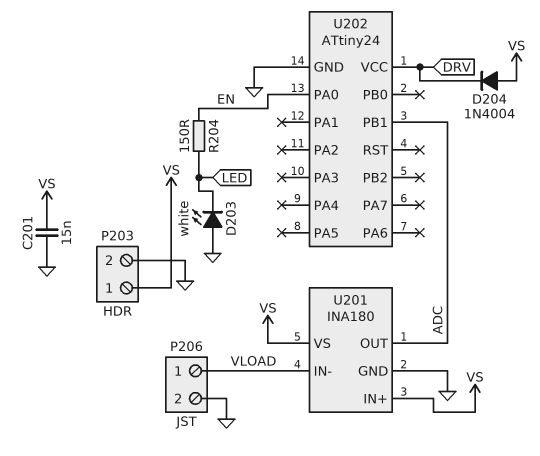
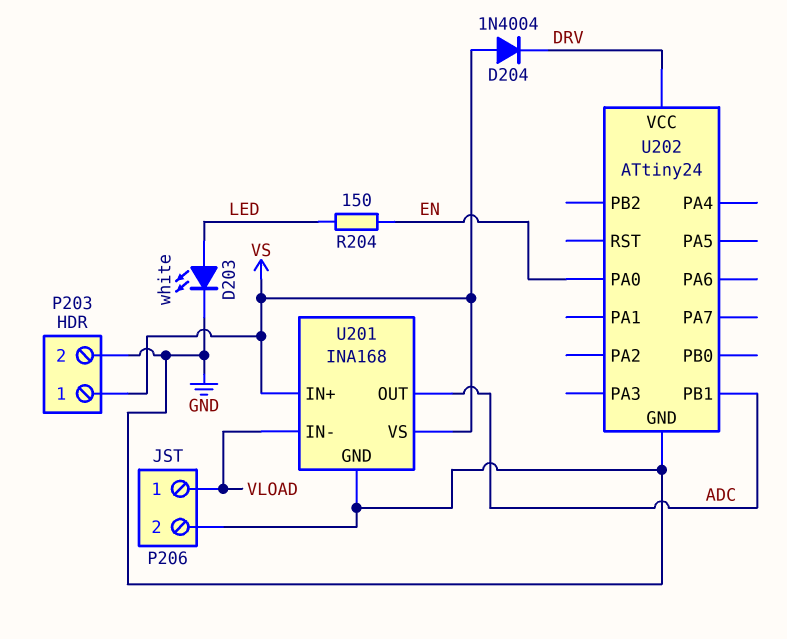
C201: 15nF (GND, VS) -> none
D203: LED white (A GND, K LED) -> LED white (A LED, K GND)
U201: INA180 -> INA168

